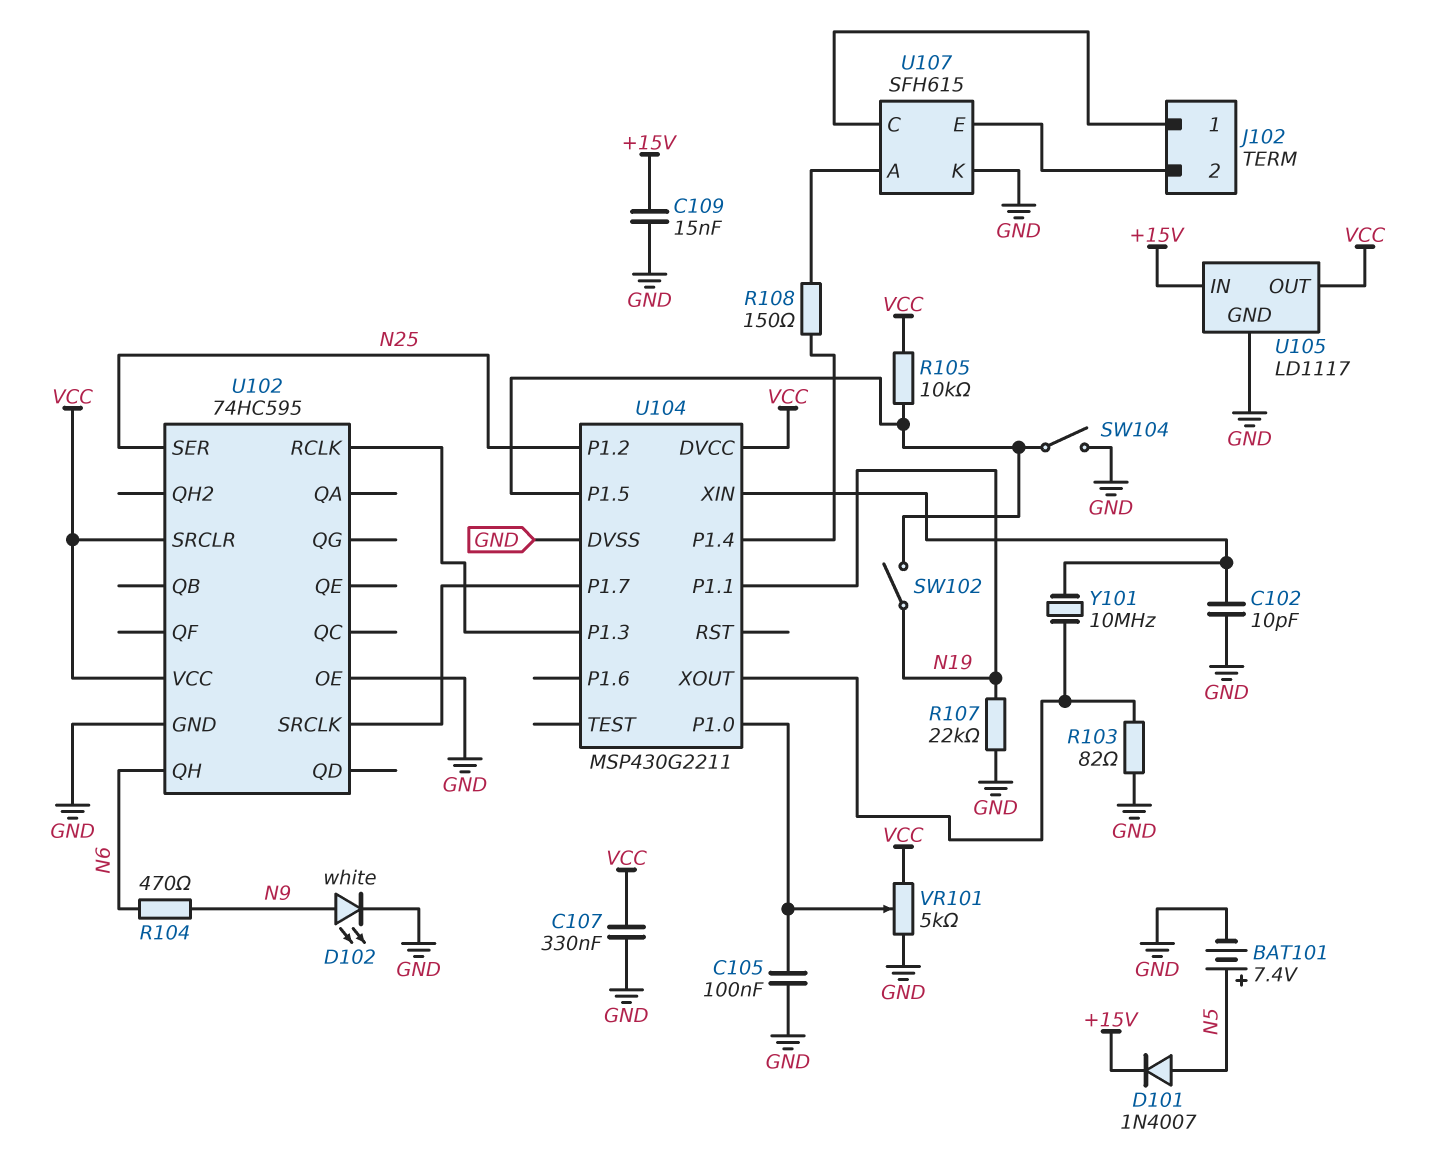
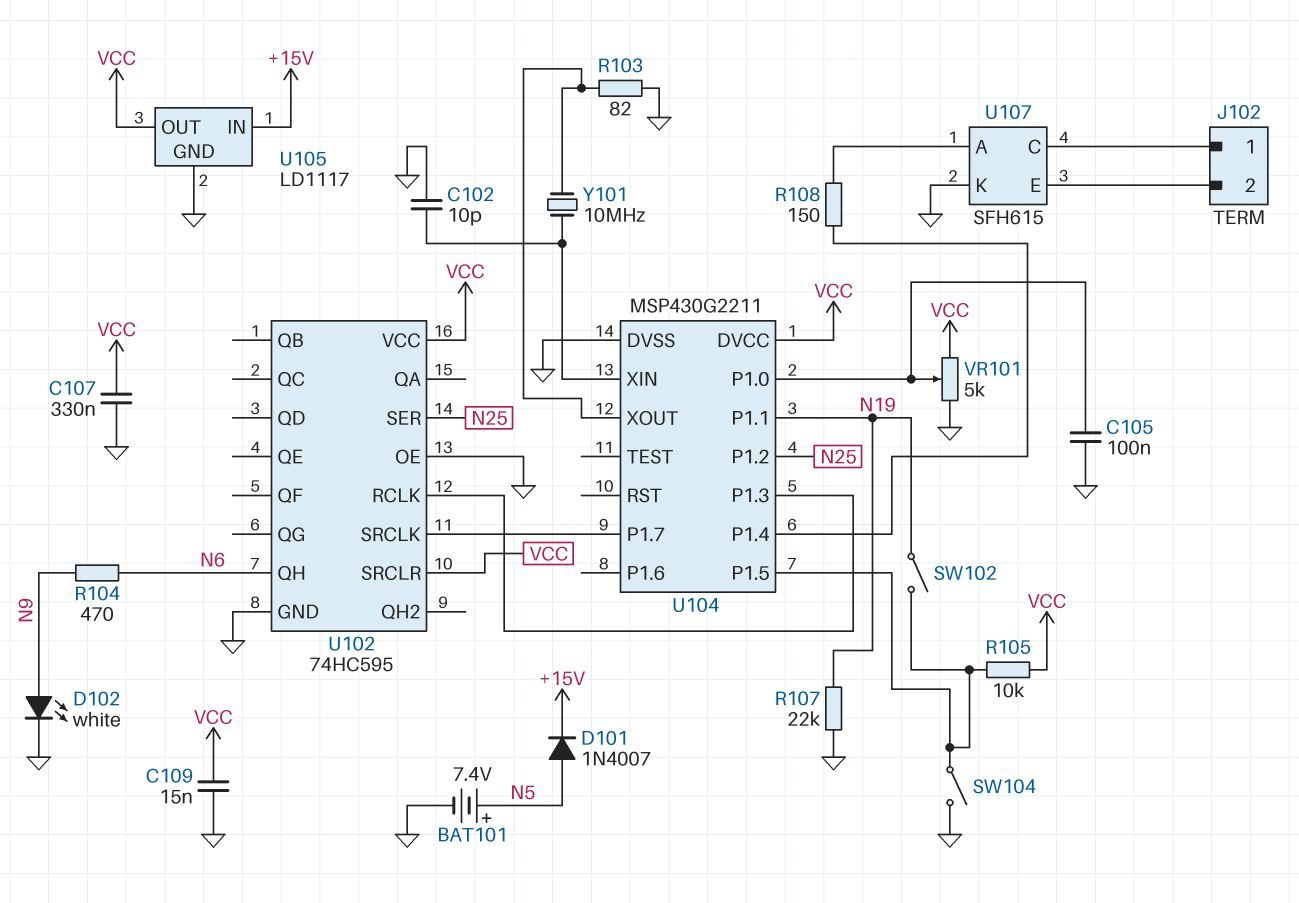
C109: 15nF (+15V, GND) -> 15nF (GND, VCC)

